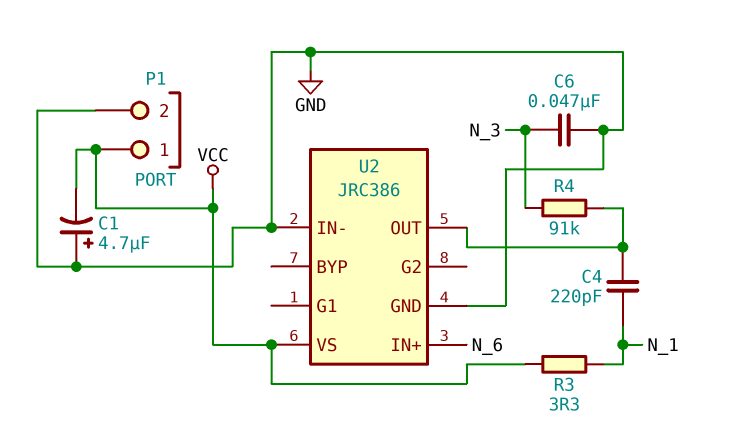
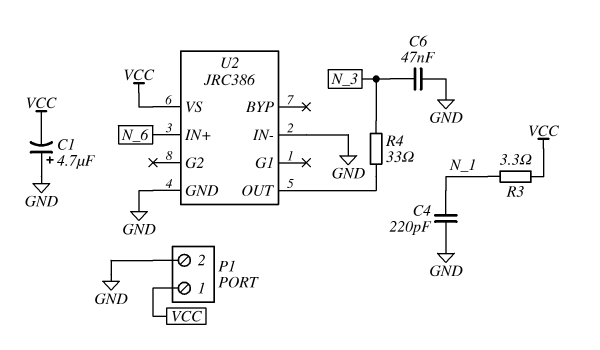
C4: 220pF (N_1, U2/OUT) -> 220pF (GND, N_1)
R4: 91k (N_3, U2/OUT) -> 33 (N_3, U2/OUT)

